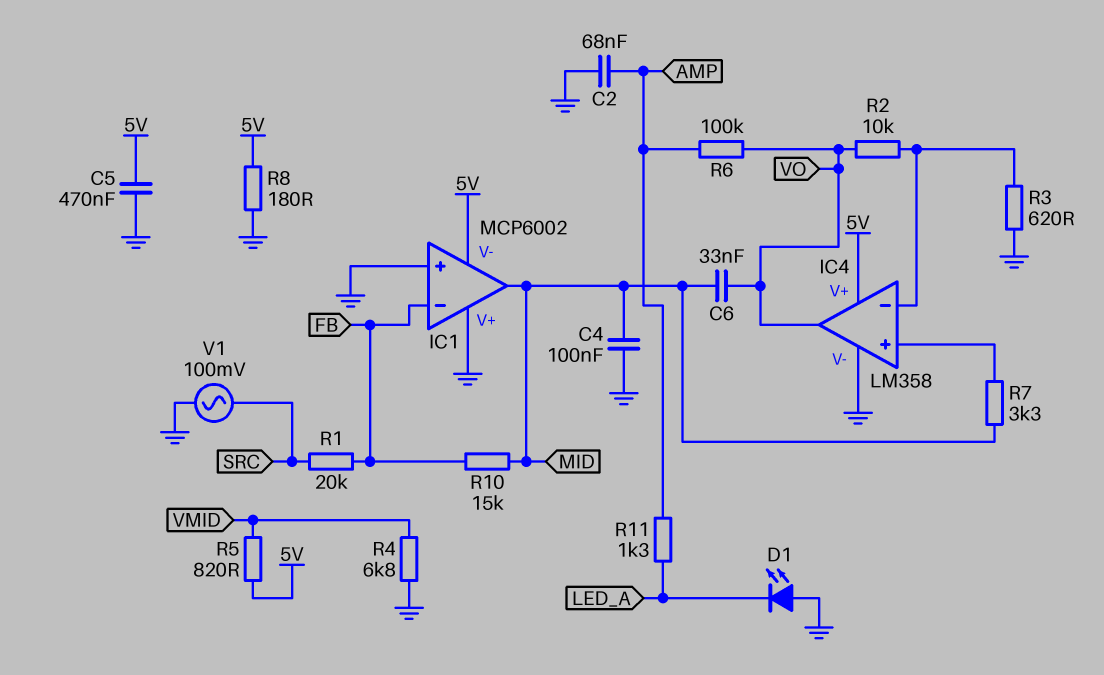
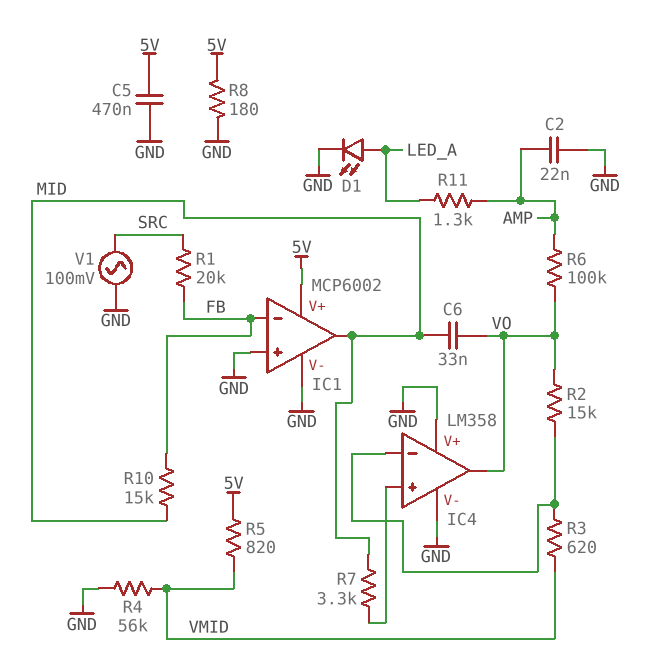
C2: 68nF (AMP, GND) -> 22nF (AMP, GND)
C4: 100nF (GND, MID) -> none
D1: LED (A GND, K LED_A) -> LED (A LED_A, K GND)
IC1 pin V+: GND -> 5V
IC1 pin V-: 5V -> GND
IC4 pin V+: 5V -> GND
R2: 10k (IC4/in-, VO) -> 15k (IC4/in-, VO)
R3: 620 (GND, IC4/in-) -> 620 (IC4/in-, VMID)
R4: 6.8k (GND, VMID) -> 56k (GND, VMID)

